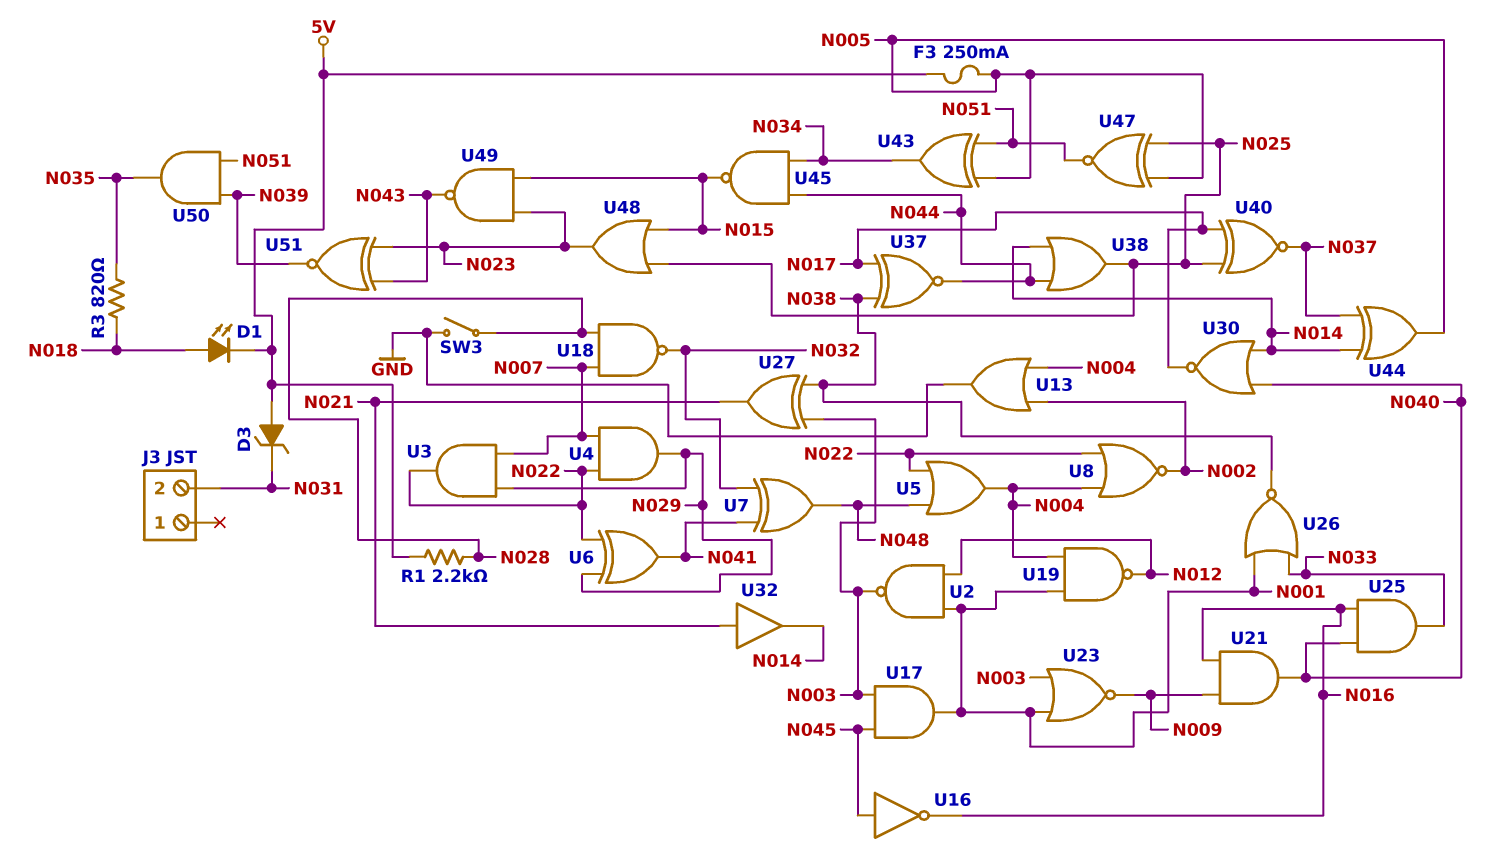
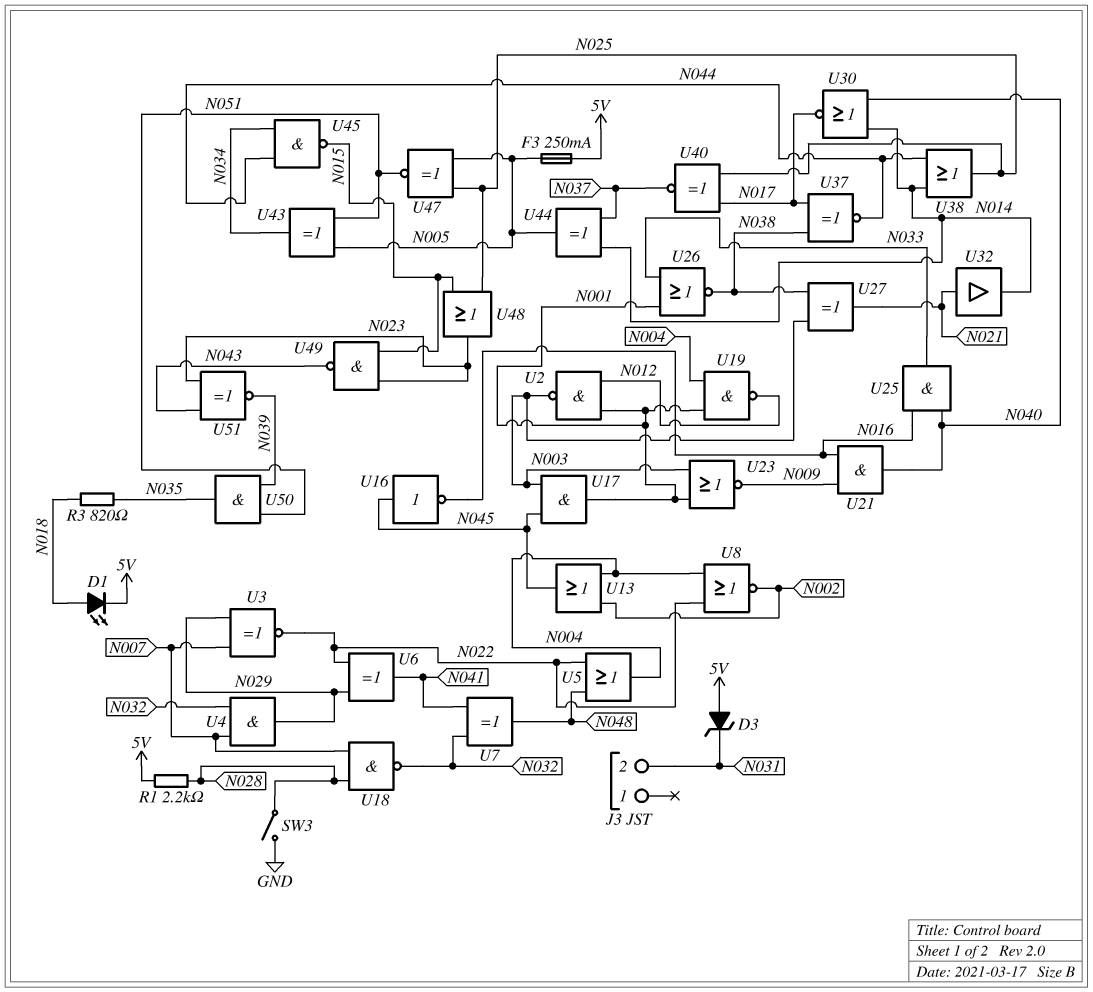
U3: AND (in N007, in N029, out N022) -> XNOR (in N007, in N029, out N022)
U4: AND (in N007, in N022, out N029) -> AND (in N007, in N032, out N029)
U13: OR (in N002, in N004, out GND) -> OR (in N002, in N004, out N045)

